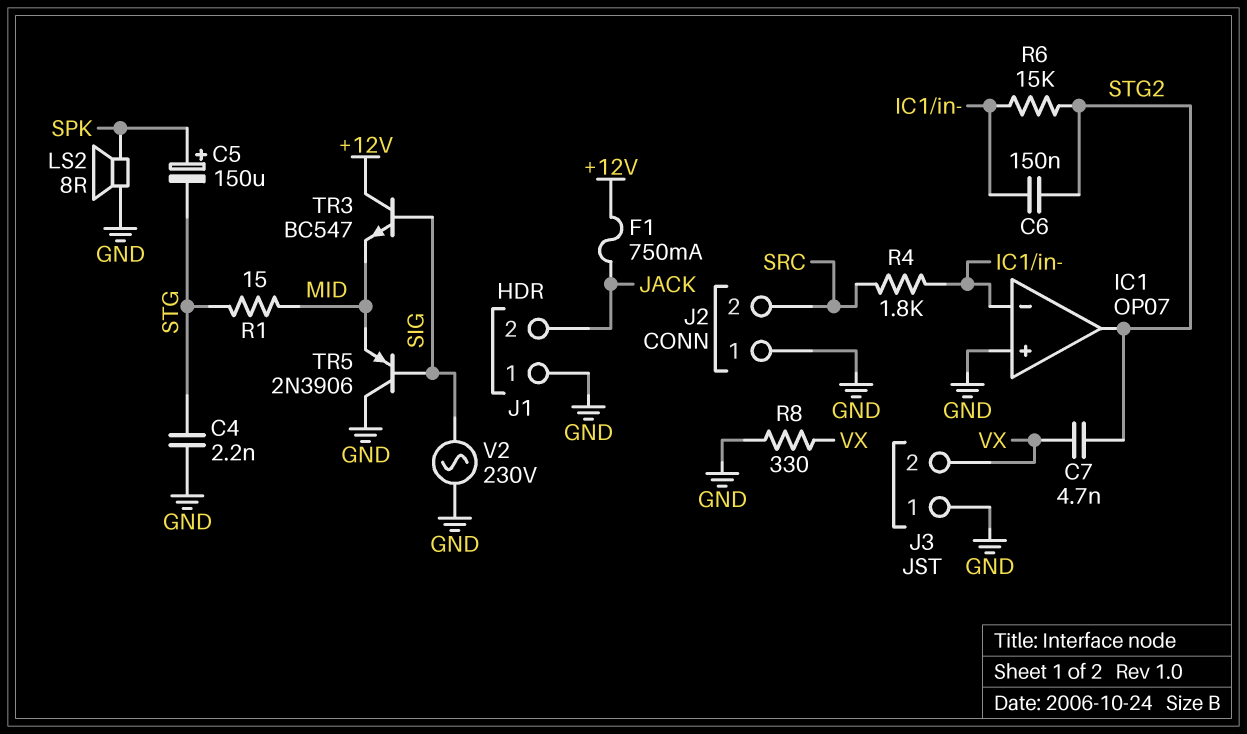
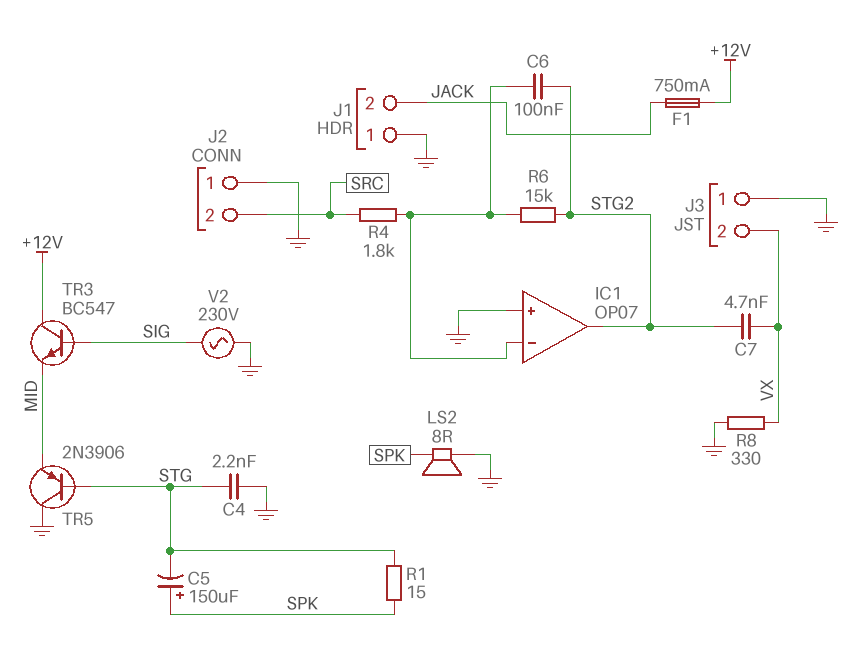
C6: 150nF (IC1/in-, STG2) -> 100nF (IC1/in-, STG2)
R1: 15 (MID, STG) -> 15 (SPK, STG)
TR5: PNP 2N3906 (B SIG, C GND, E MID) -> PNP 2N3906 (B STG, C GND, E MID)

